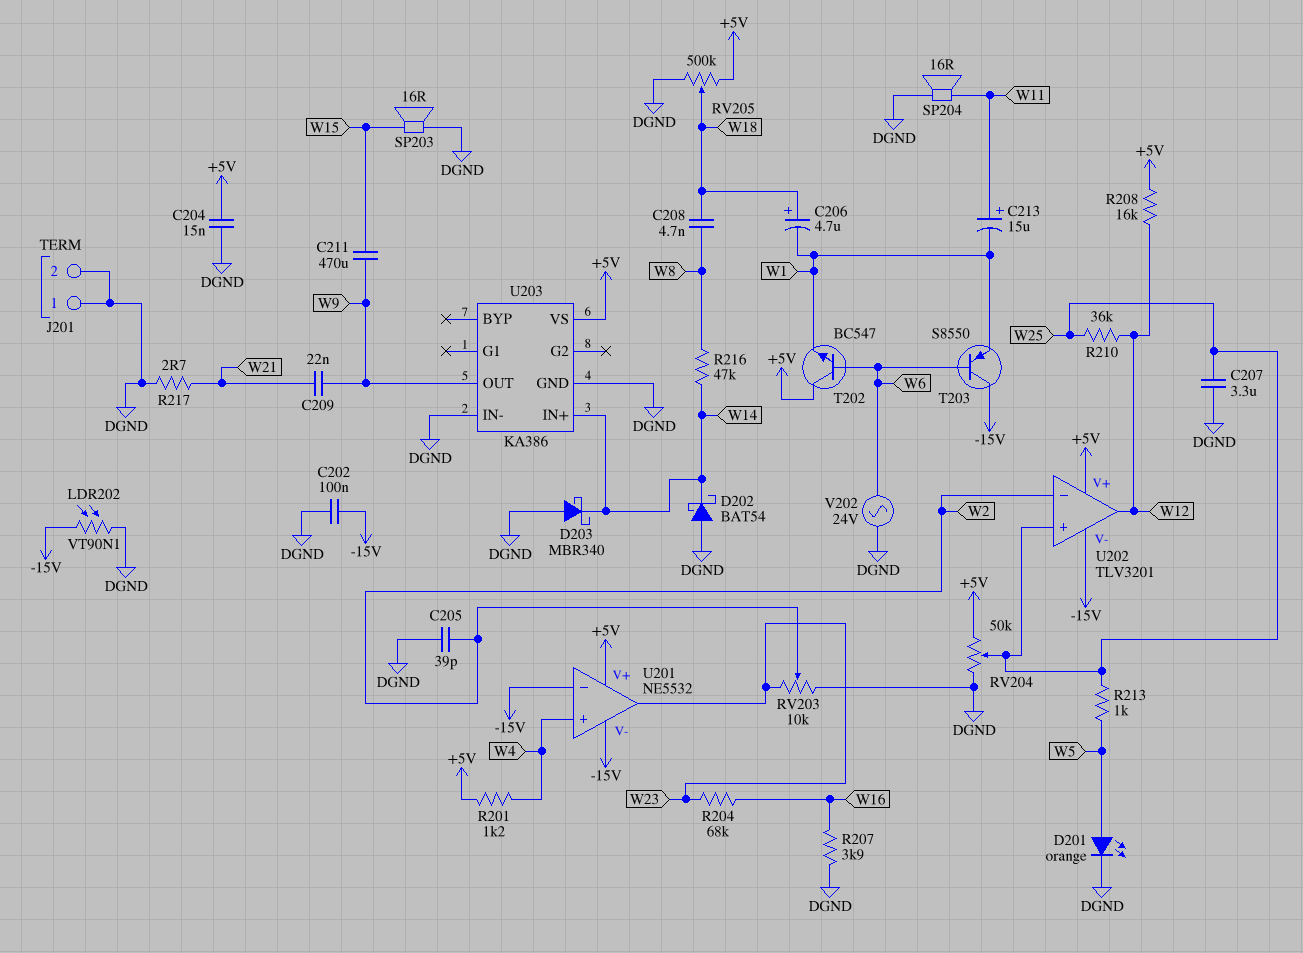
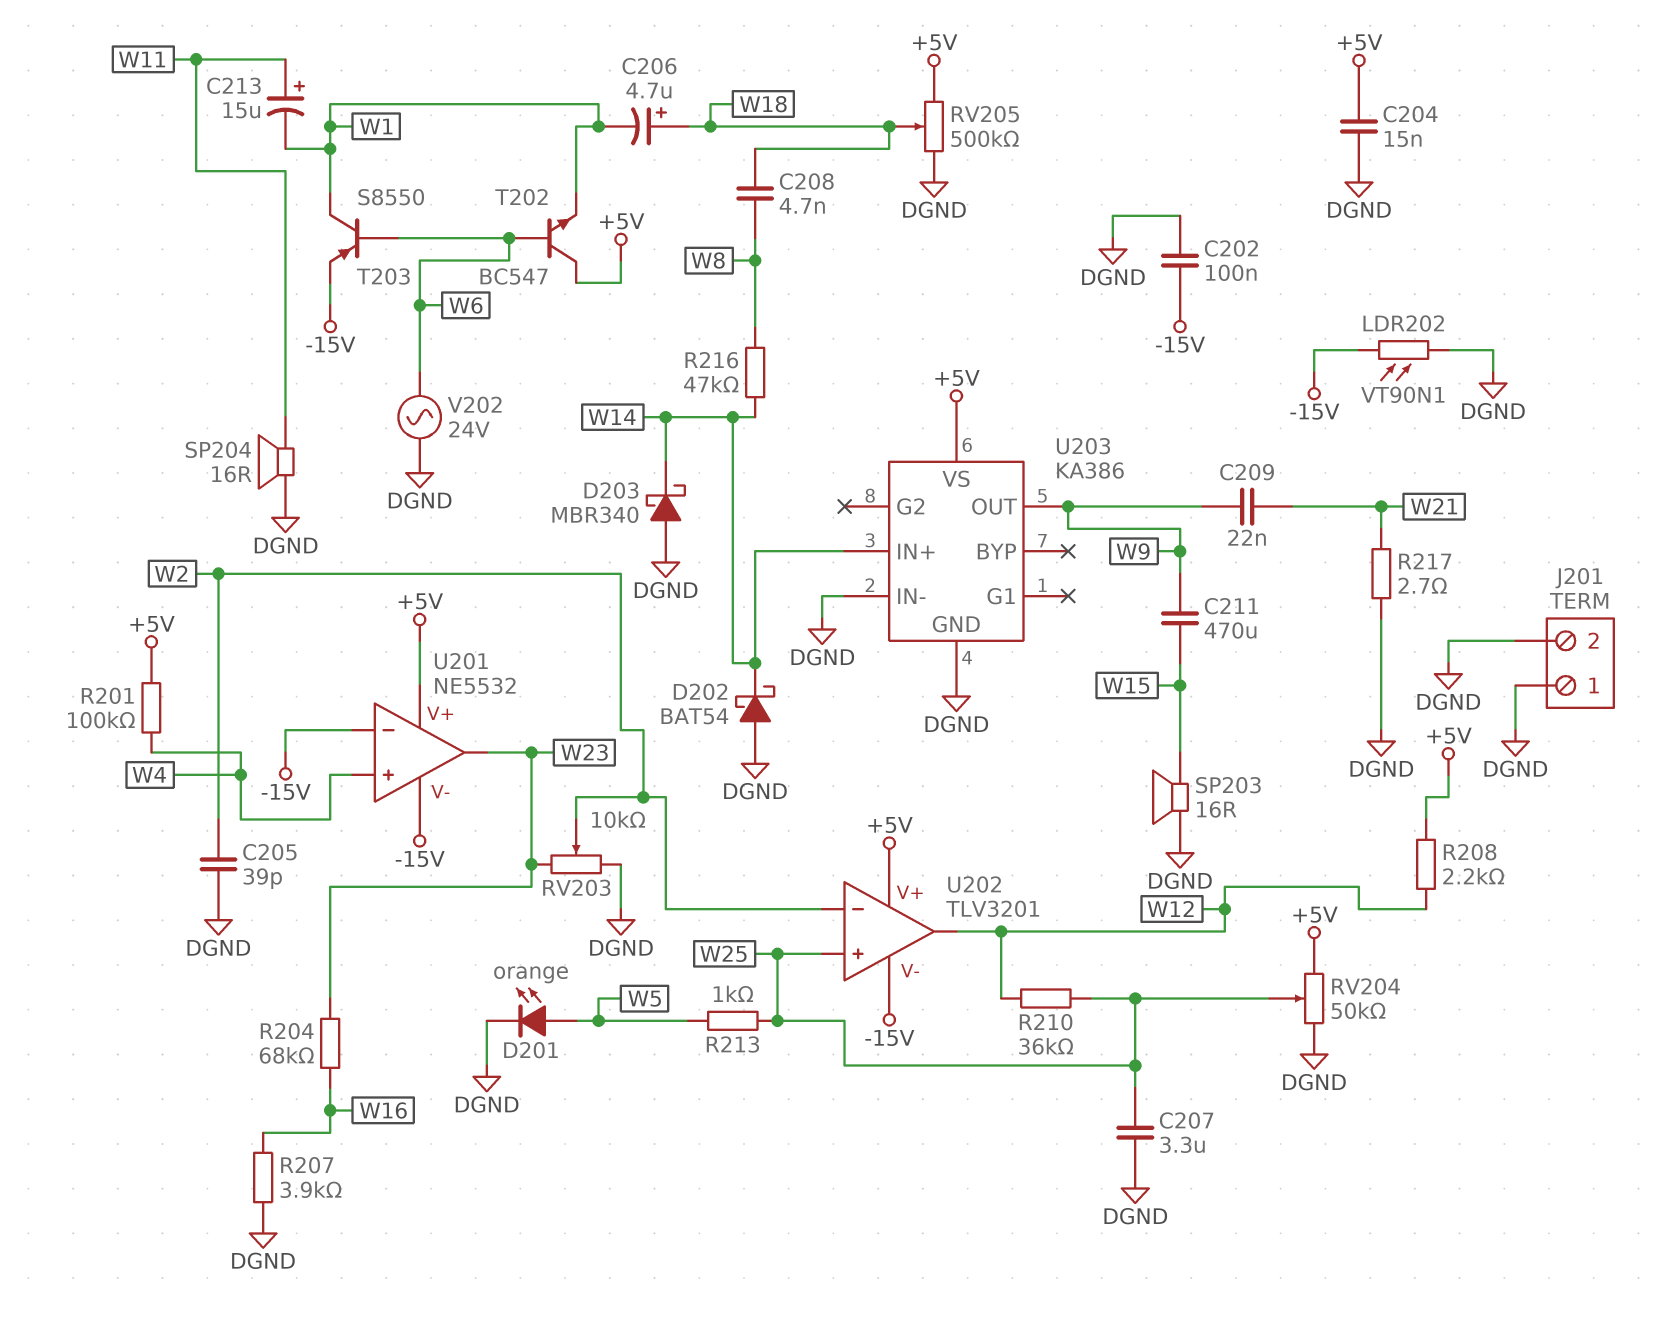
R201: 1.2k (+5V, W4) -> 100k (+5V, W4)
R208: 16k (+5V, W12) -> 2.2k (+5V, W12)
T203: PNP S8550 (B W6, C -15V, E W1) -> PNP S8550 (B W6, C W1, E -15V)

